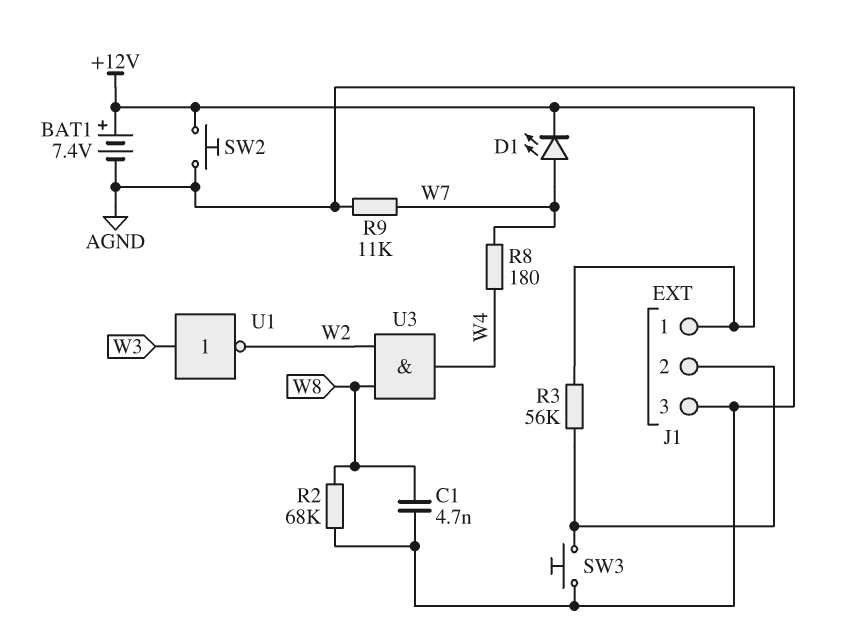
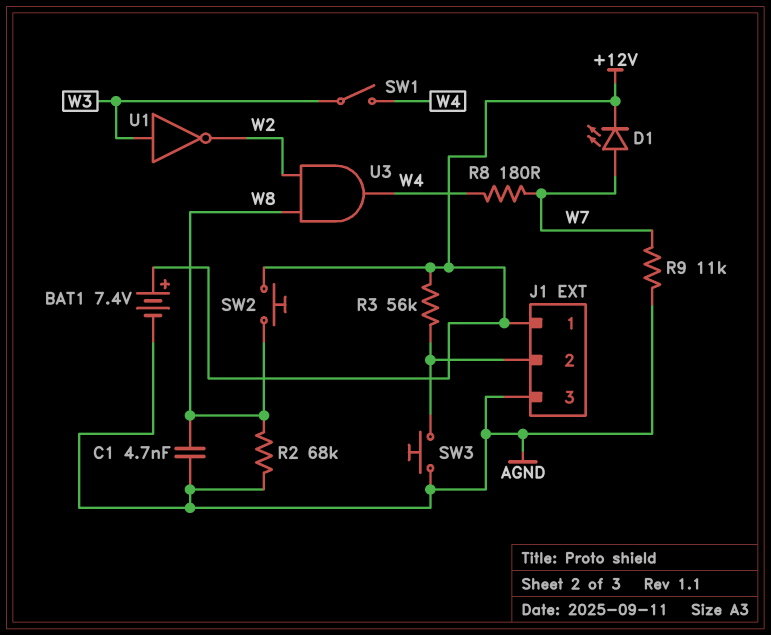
SW1: none -> switch (W3, W4)
SW2: button (+12V, AGND) -> button (+12V, W8)

